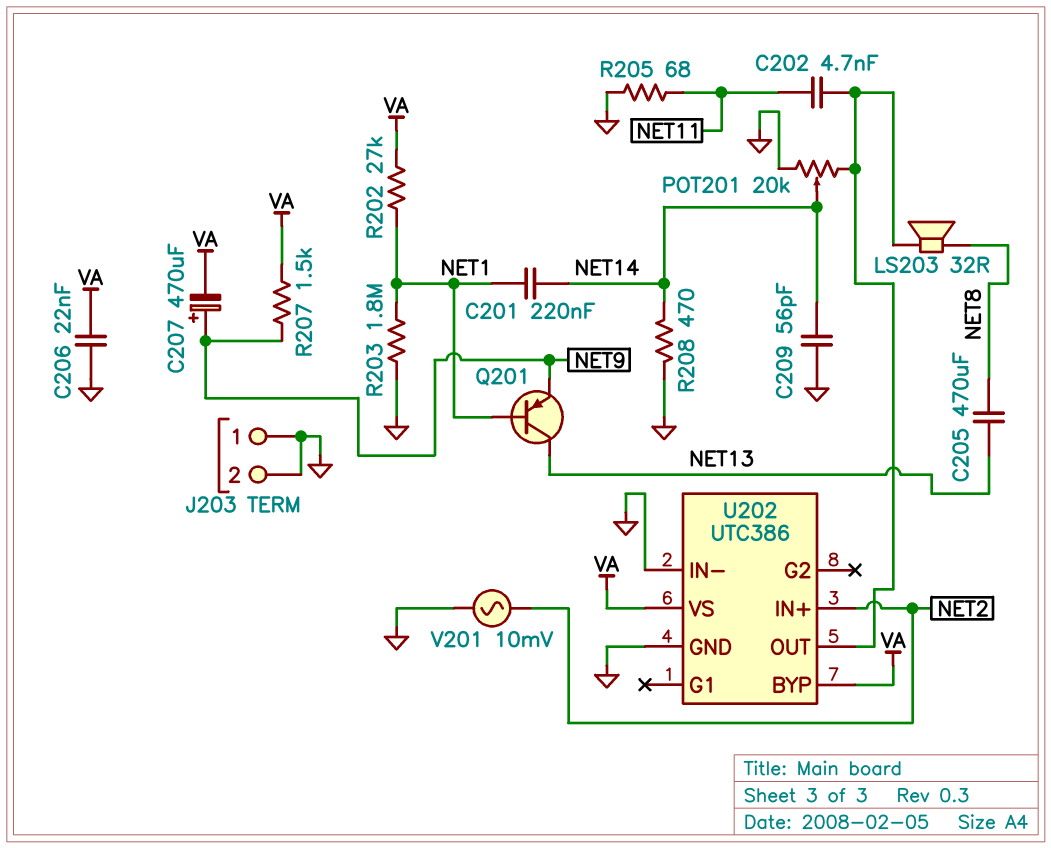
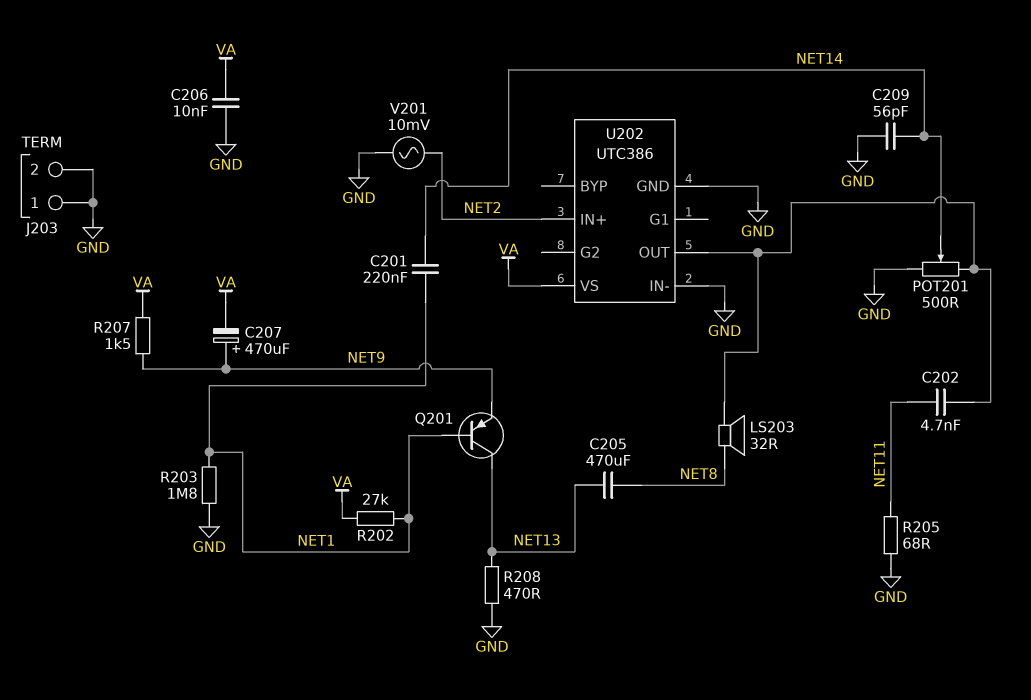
C206: 22nF (GND, VA) -> 10nF (GND, VA)
POT201: 20k (GND, U202/OUT, wiper NET14) -> 500 (GND, U202/OUT, wiper NET14)
R208: 470 (GND, NET14) -> 470 (GND, NET13)
U202 pin BYP: VA -> none

